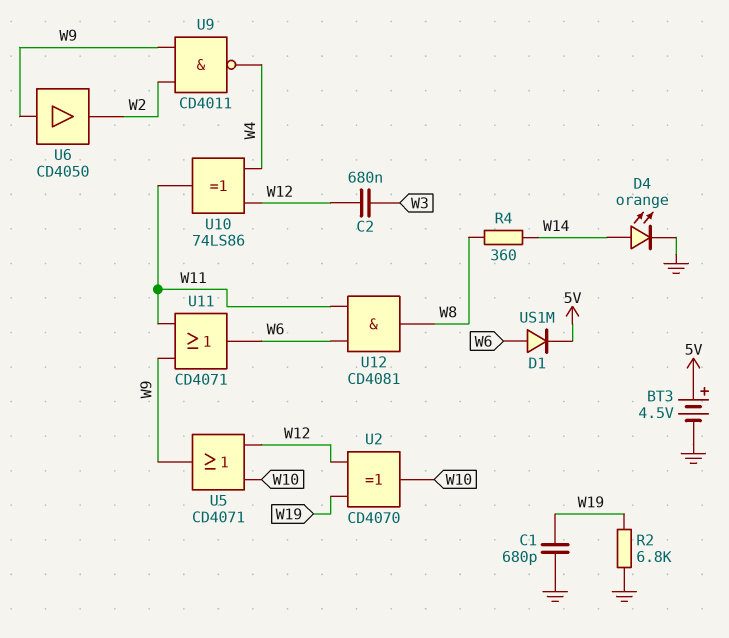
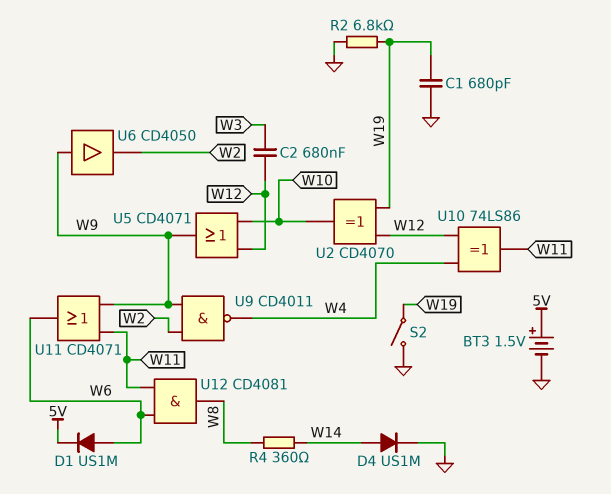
BT3: 4.5V (plus 5V, minus GND) -> 1.5V (plus 5V, minus GND)
D4: LED orange (A W14, K GND) -> diode US1M (A W14, K GND)
S2: none -> switch (GND, W19)

